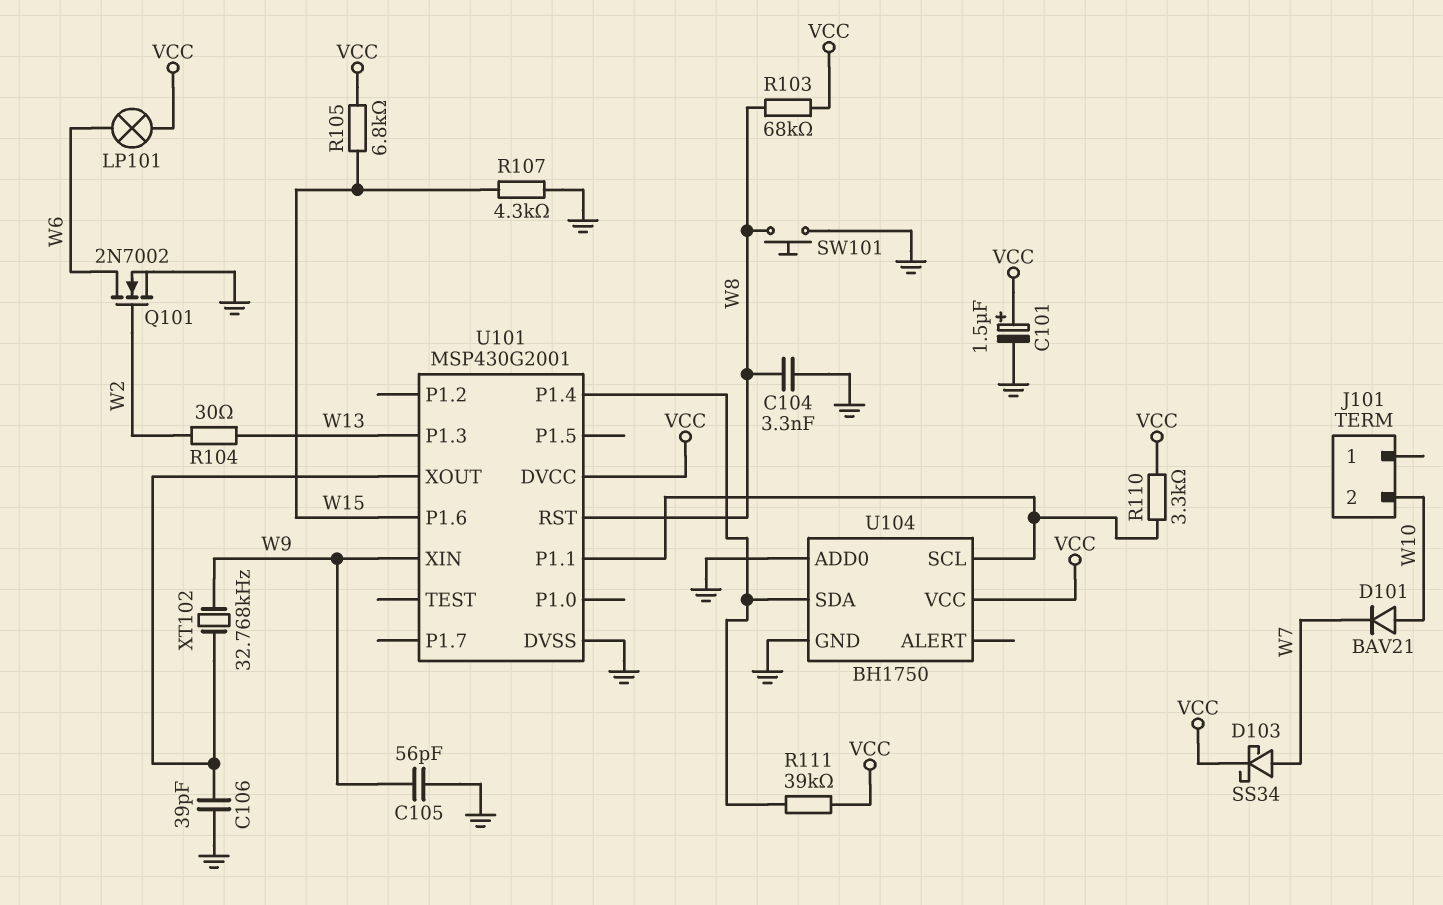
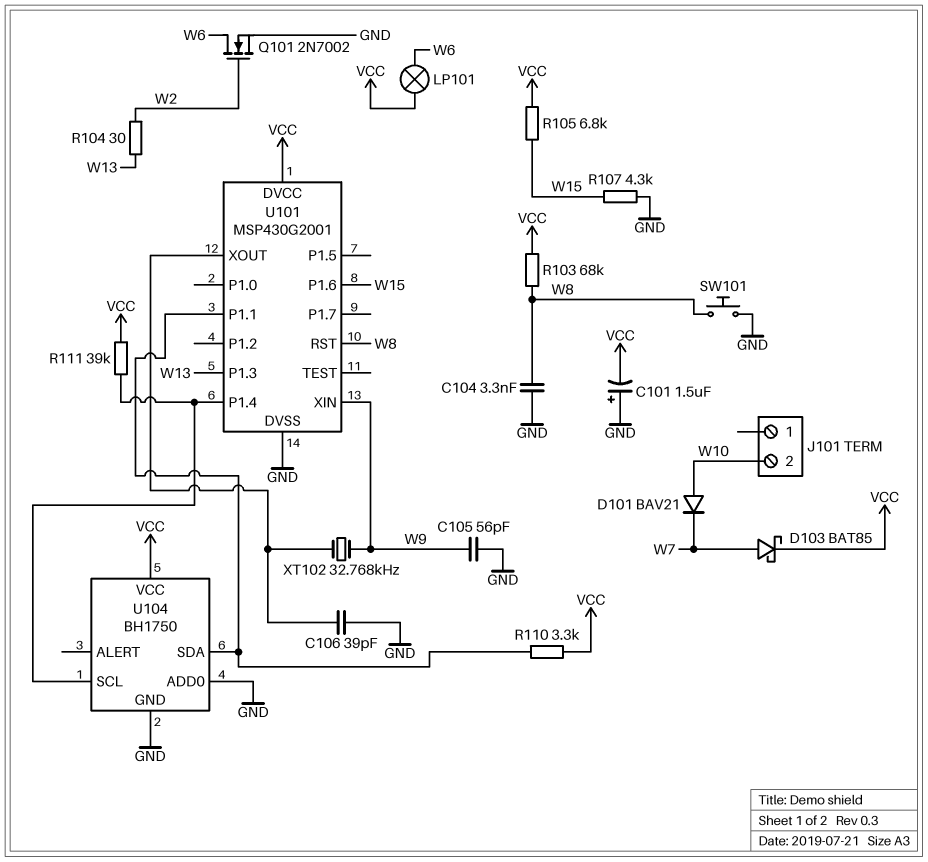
C101: 1.5uF (plus VCC, minus GND) -> 1.5uF (plus GND, minus VCC)
D103: schottky SS34 (A W7, K VCC) -> schottky BAT85 (A W7, K VCC)
U104 pin SCL: U101/P1.1 -> U101/P1.4
U104 pin SDA: U101/P1.4 -> U101/P1.1

